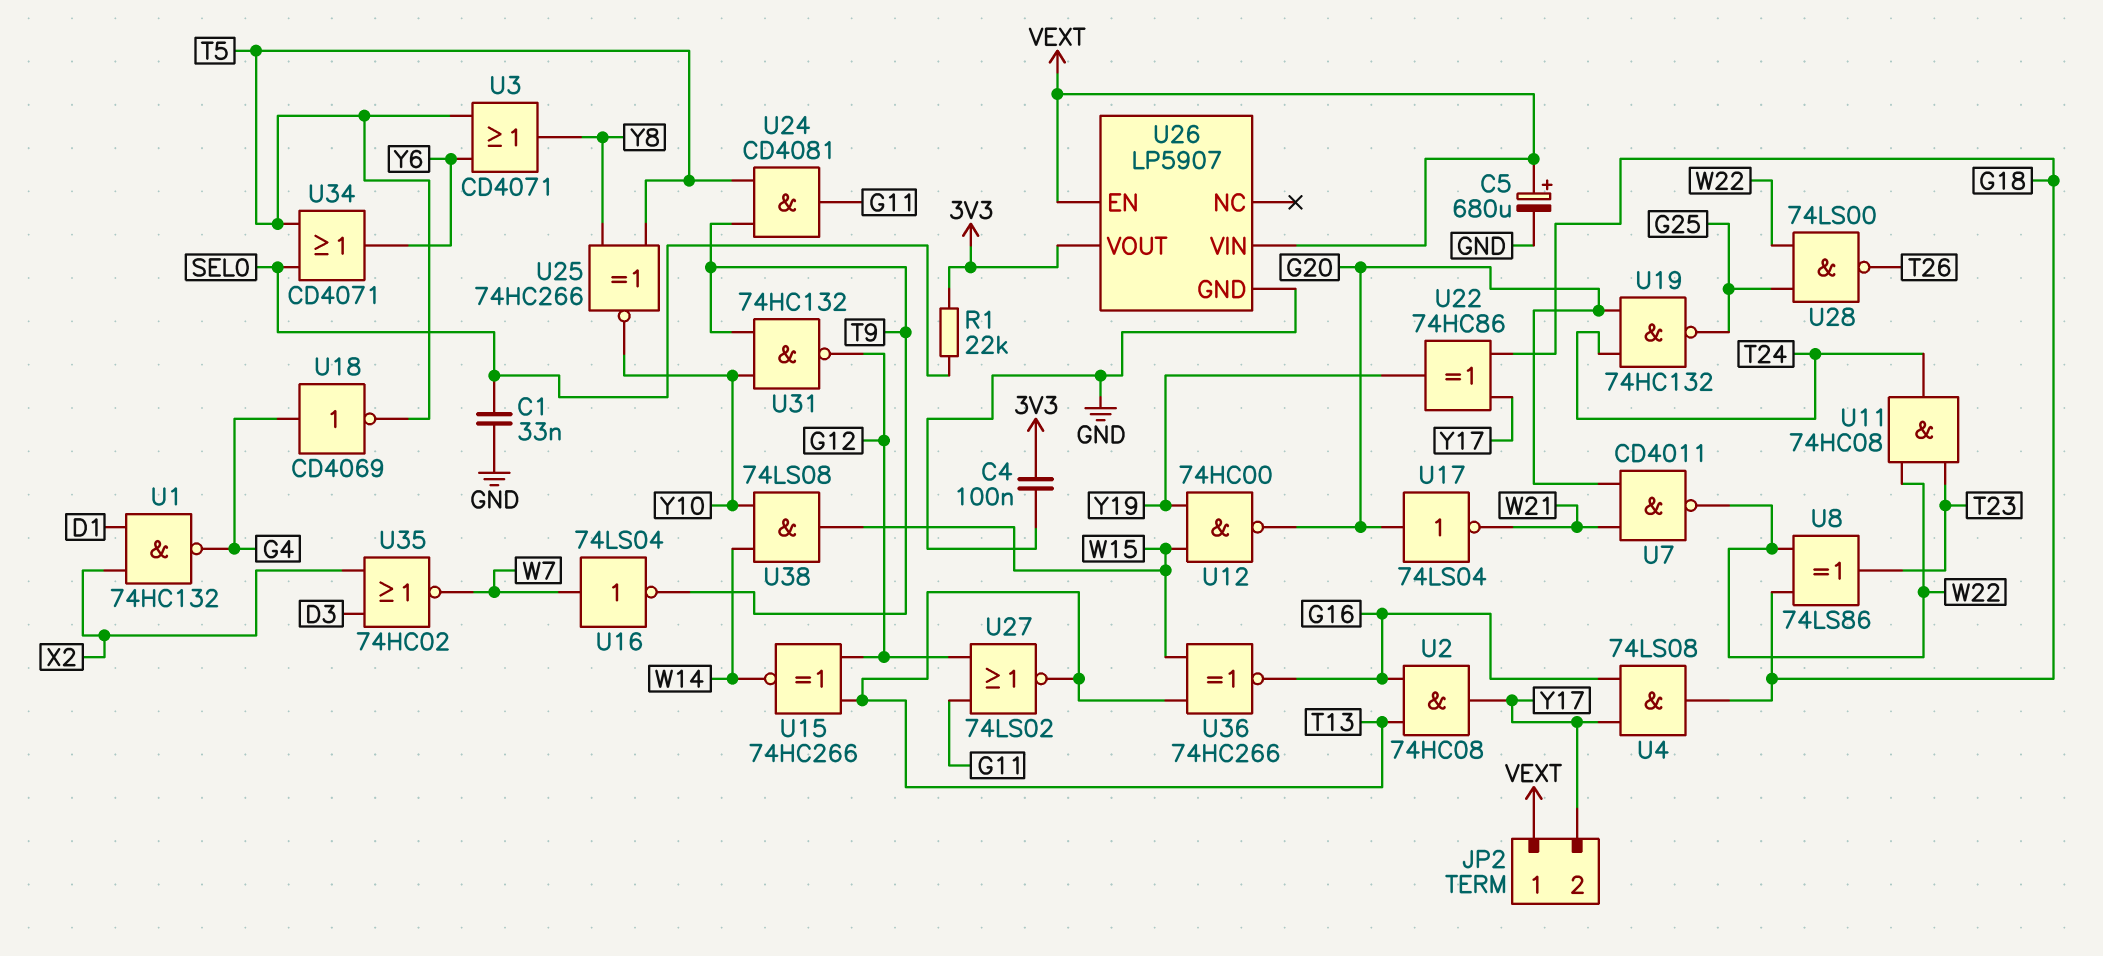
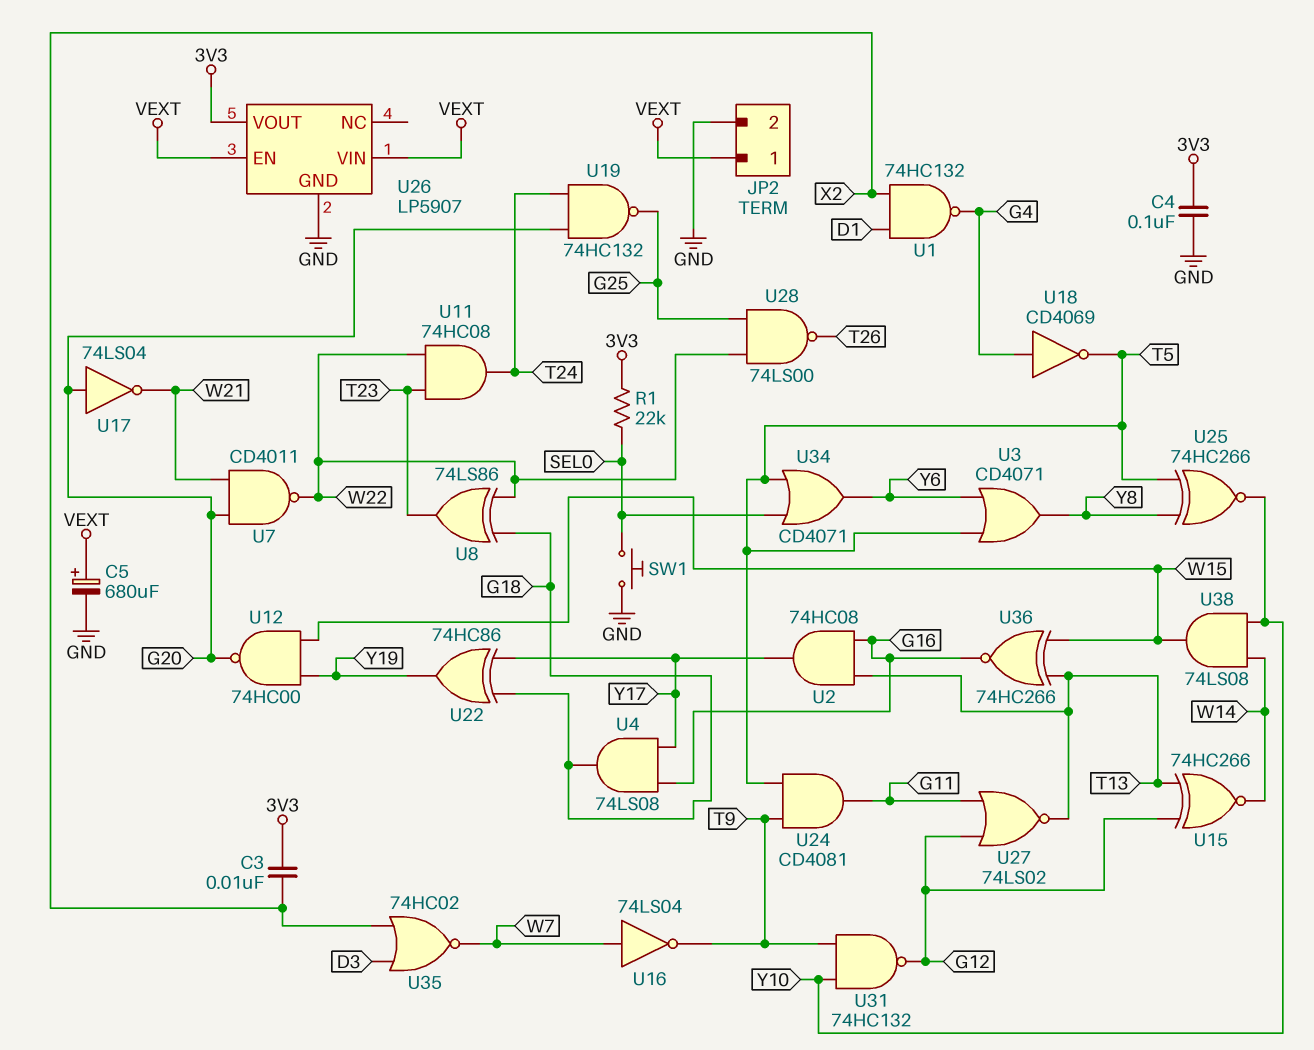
C1: 33nF (GND, SEL0) -> none
C3: none -> 10nF (3V3, X2)
JP2 pin 2: Y17 -> GND
SW1: none -> button (GND, SEL0)

